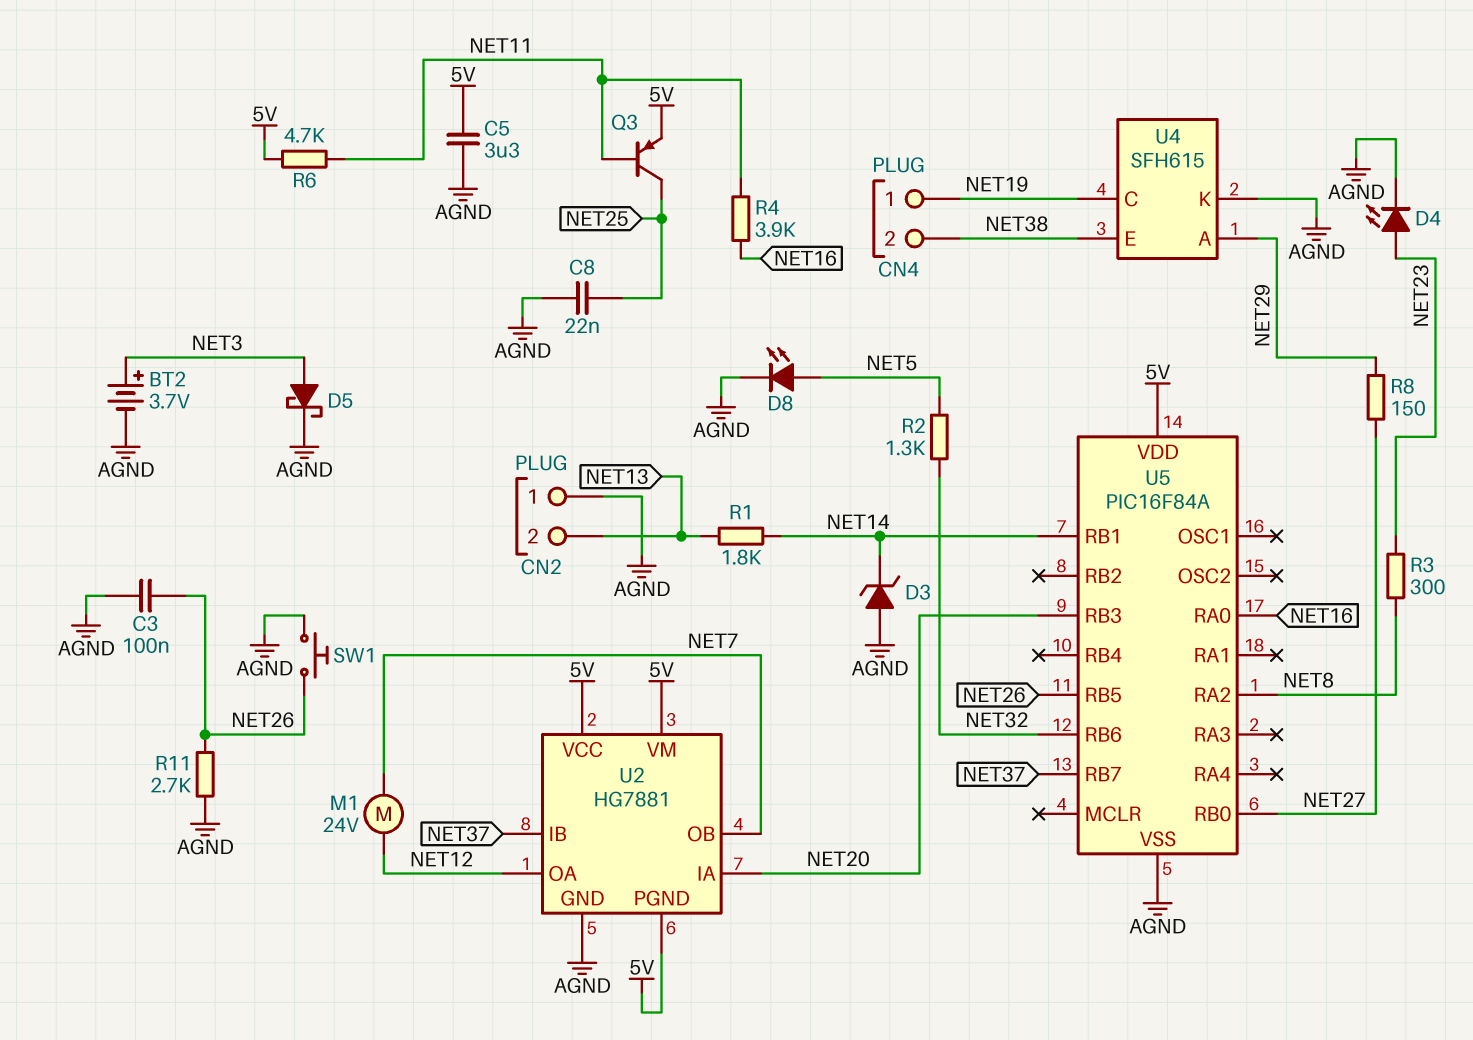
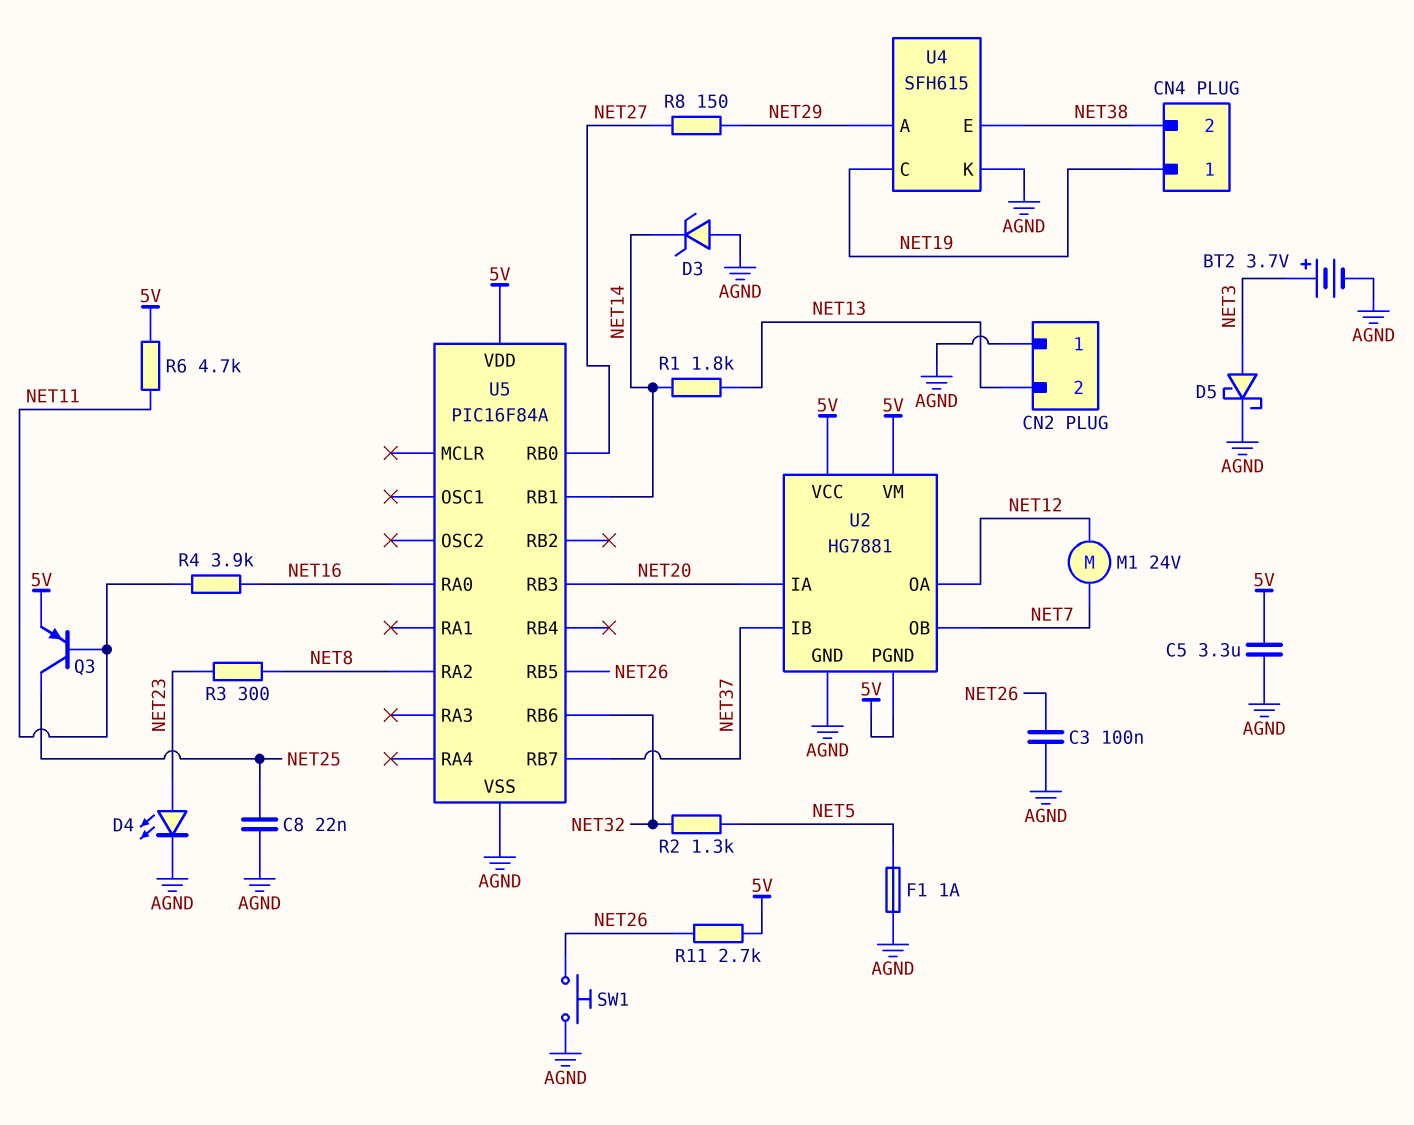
D8: LED (A NET5, K AGND) -> none
F1: none -> 1A (AGND, NET5)
R11: 2.7k (AGND, NET26) -> 2.7k (5V, NET26)

